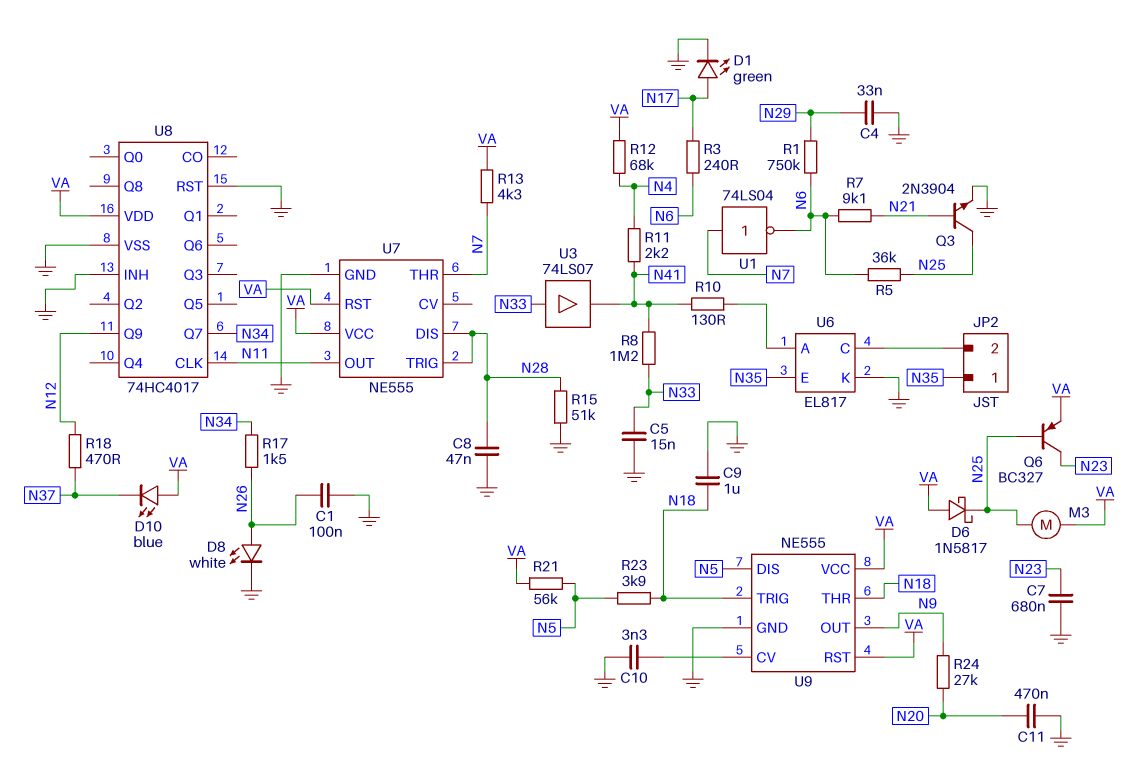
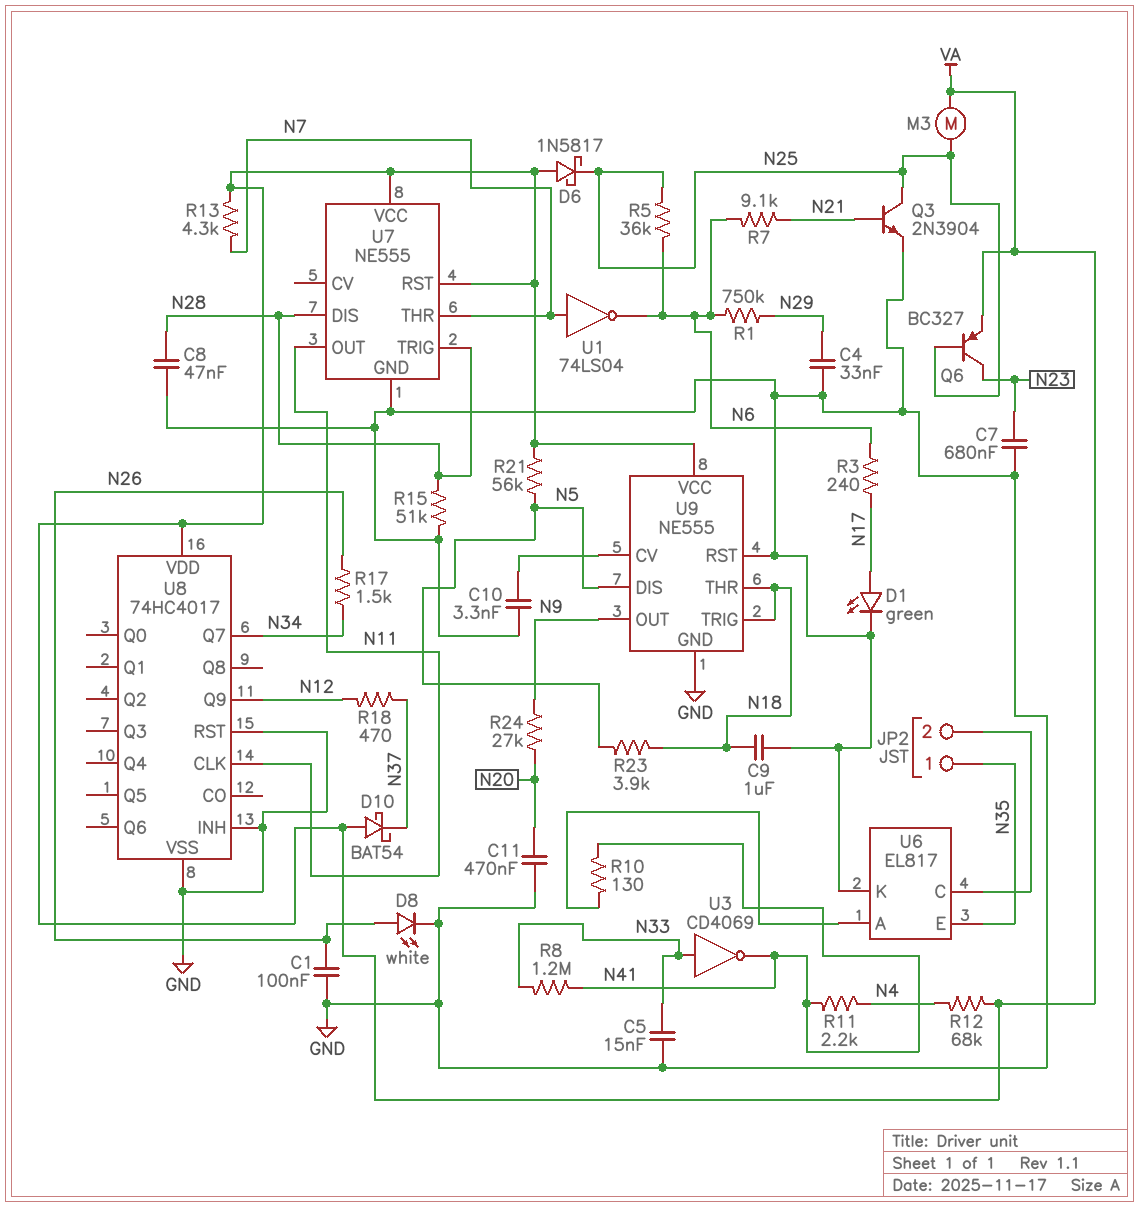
D10: LED blue (A VA, K N37) -> schottky BAT54 (A VA, K N37)
U3: buffer 74LS07 (in N33, out N41) -> NOT CD4069 (in N33, out N41)
U9 pin RST: VA -> GND

